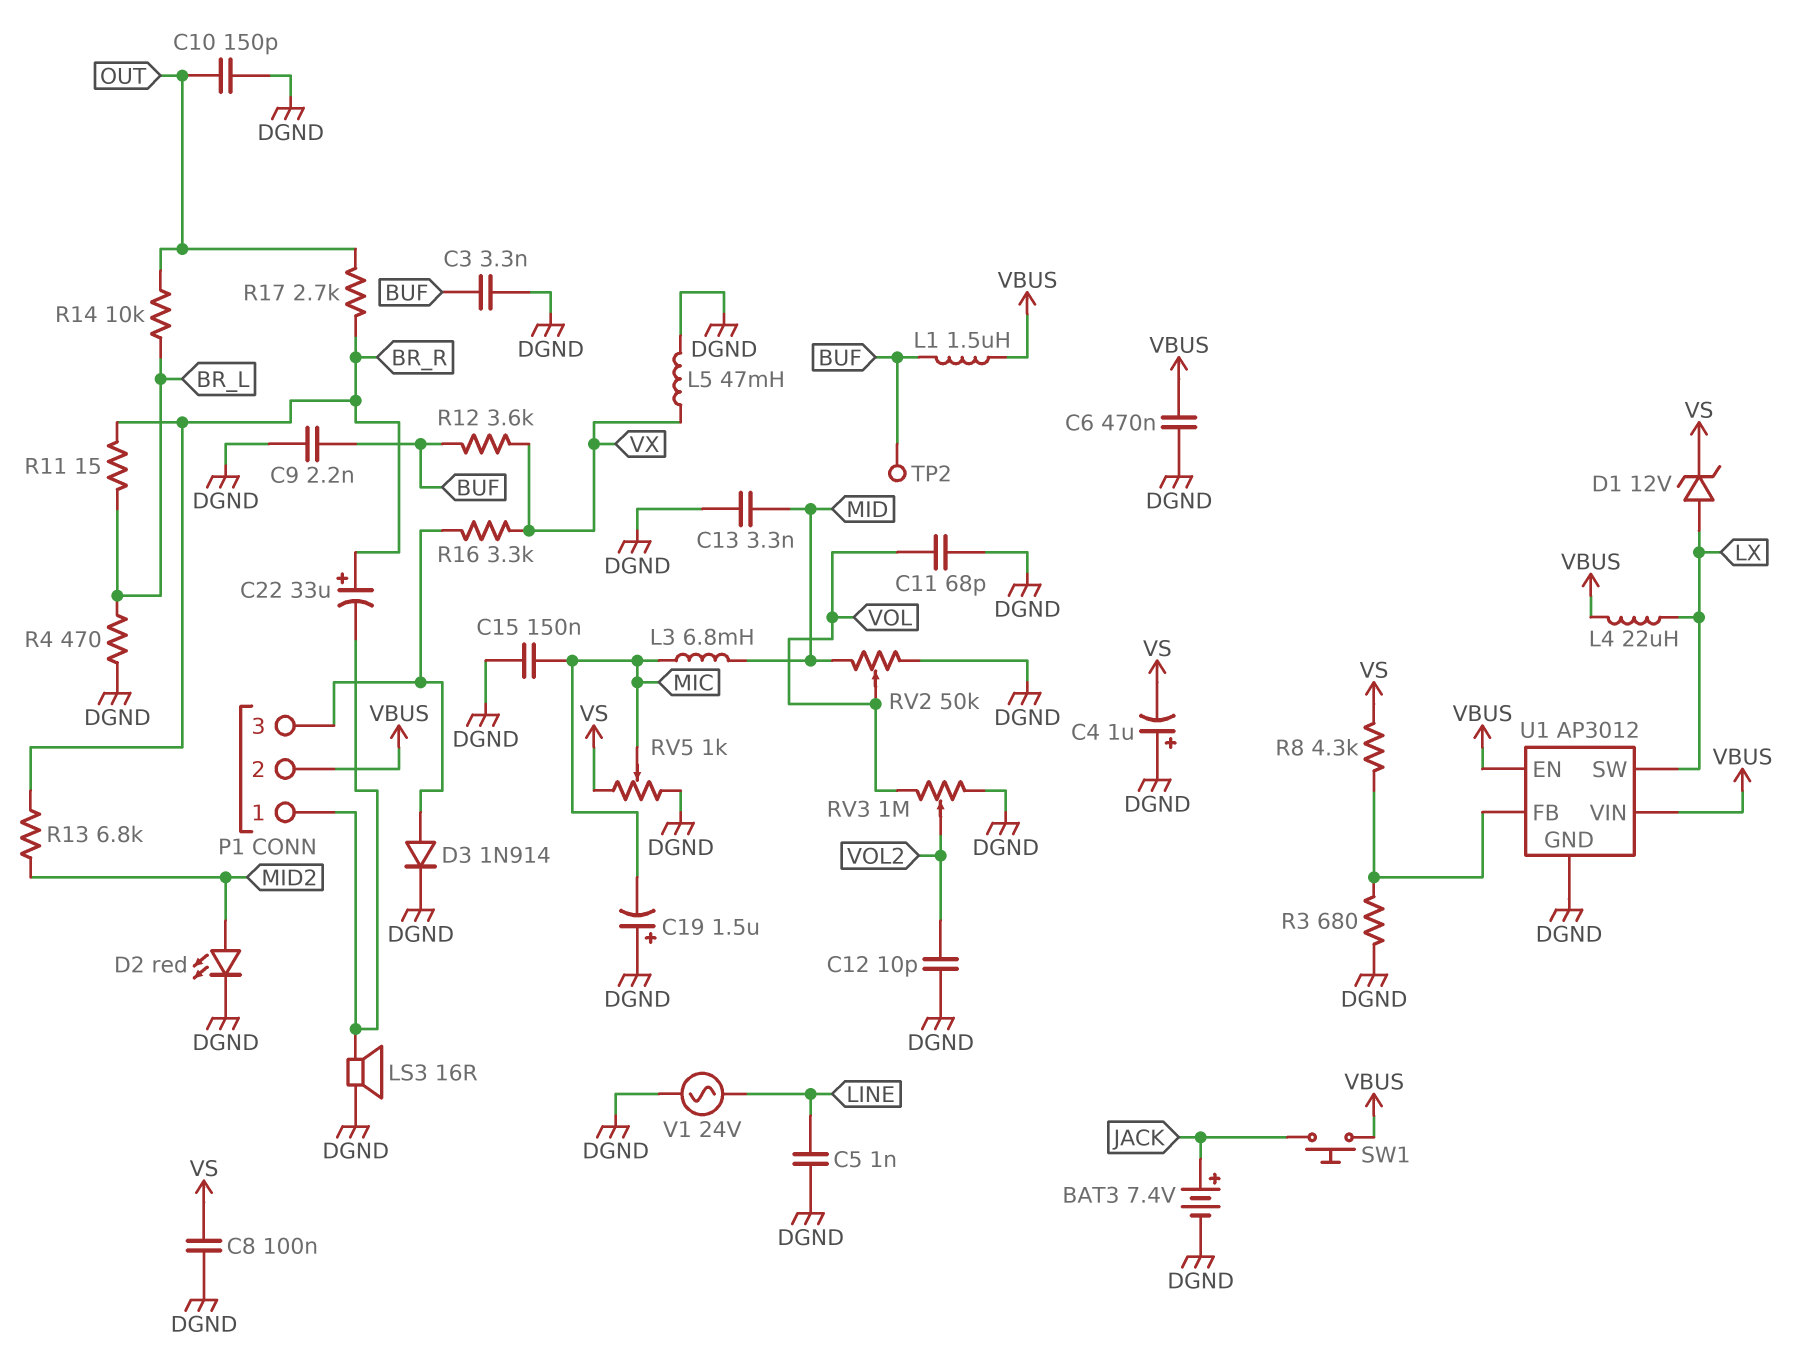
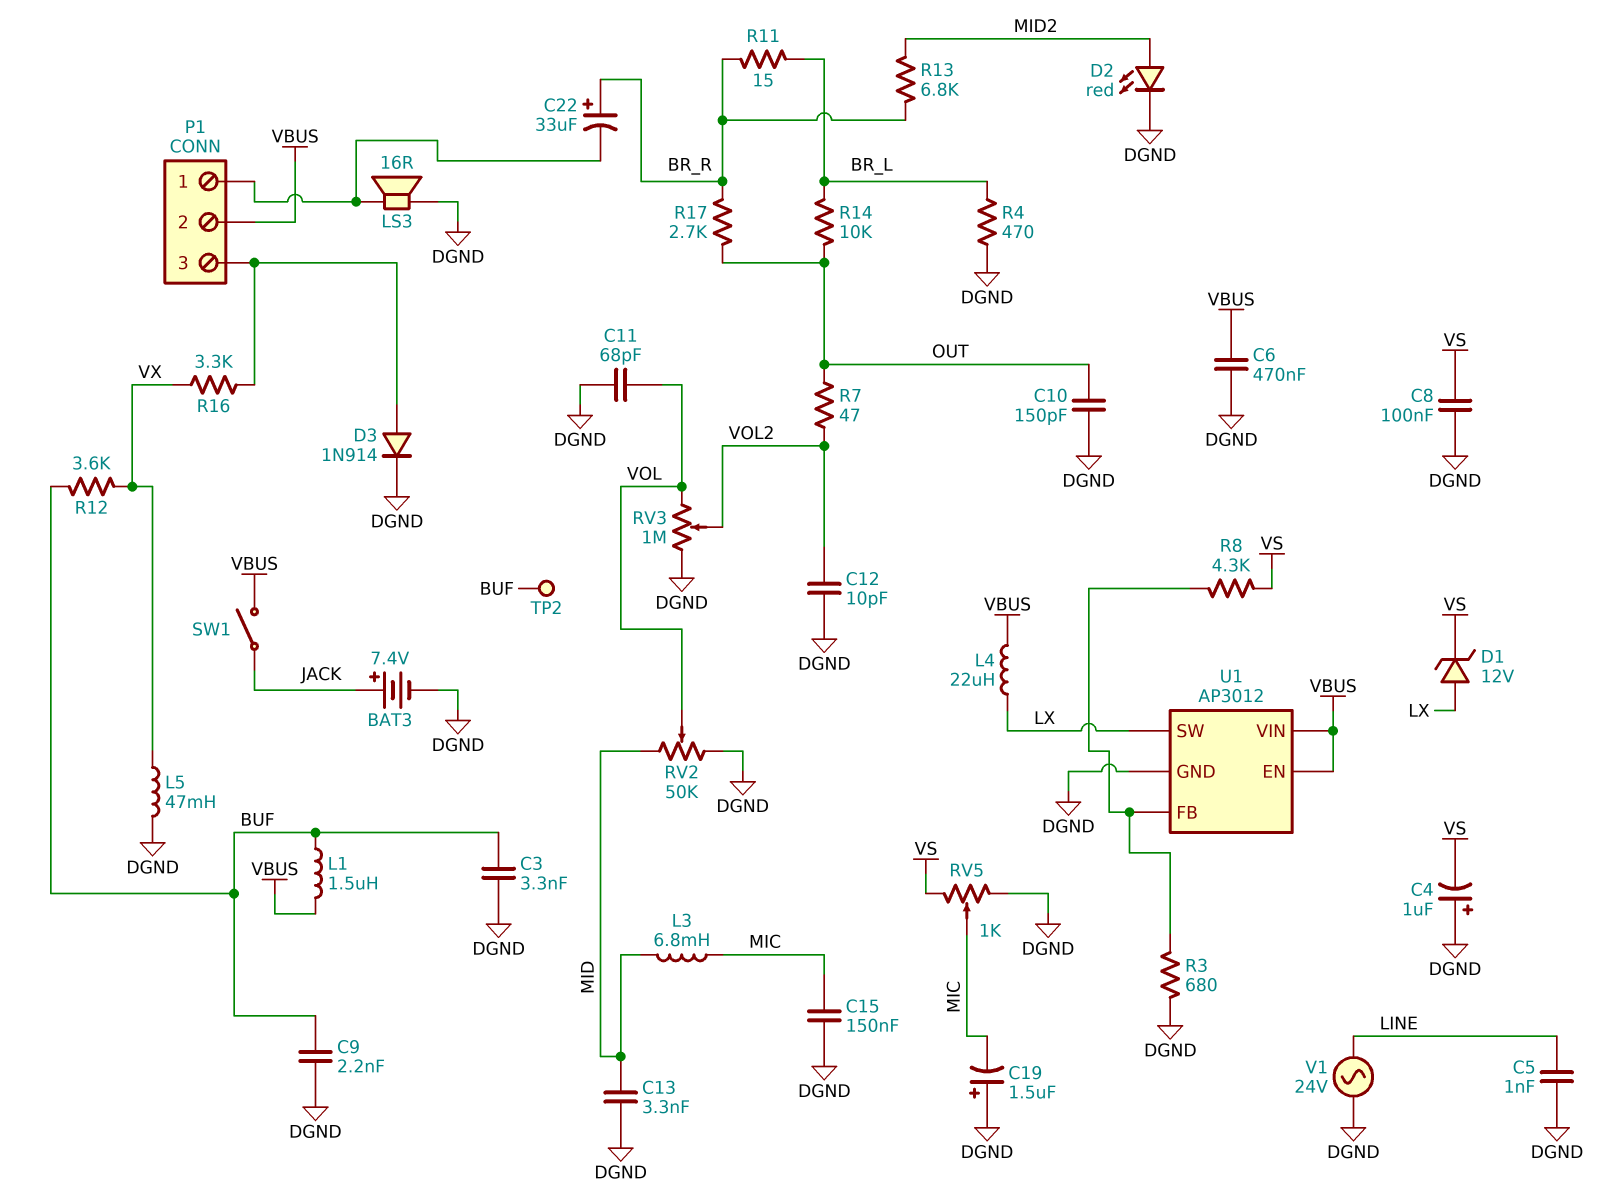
R7: none -> 47 (OUT, VOL2)
SW1: button (JACK, VBUS) -> switch (JACK, VBUS)

